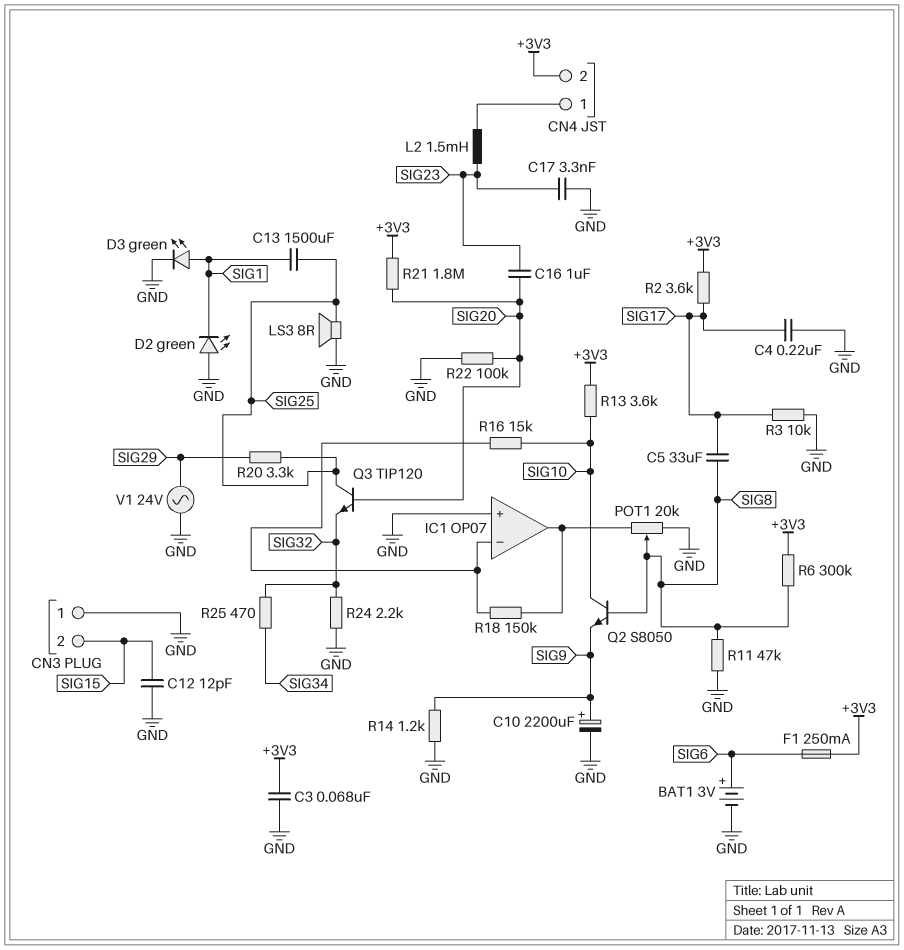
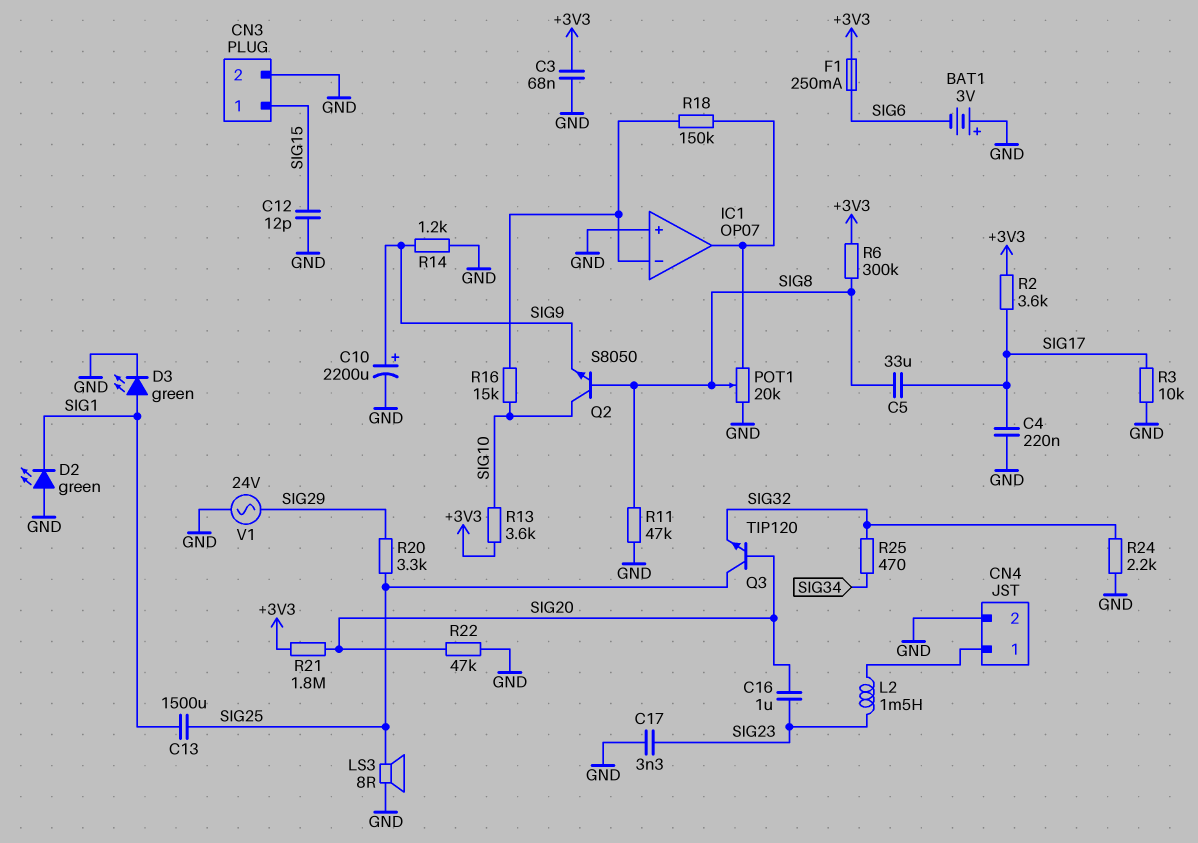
BAT1: 3V (plus SIG6, minus GND) -> 3V (plus GND, minus SIG6)
CN3 pin 1: GND -> SIG15
CN3 pin 2: SIG15 -> GND
CN4 pin 2: +3V3 -> GND
R22: 100k (GND, SIG20) -> 47k (GND, SIG20)

